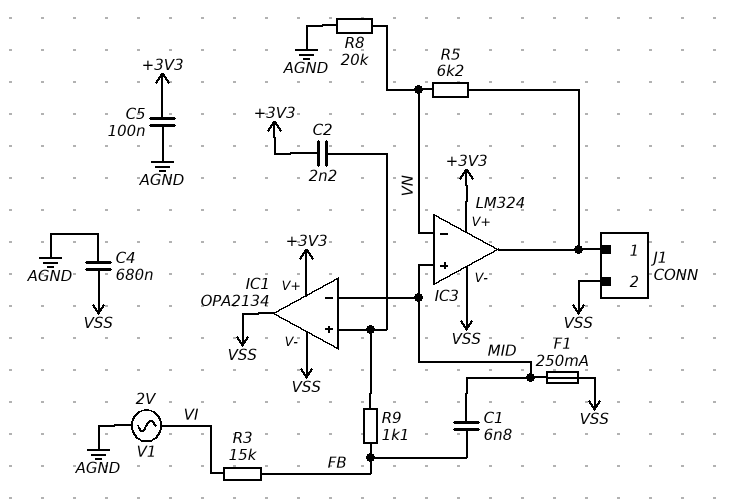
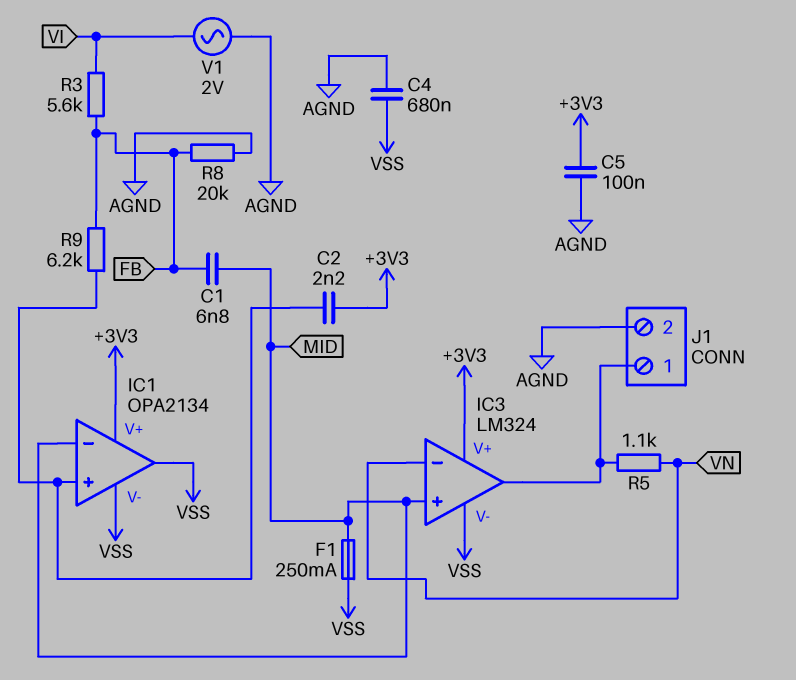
J1 pin 2: VSS -> AGND
R3: 15k (FB, VI) -> 5.6k (FB, VI)
R5: 6.2k (IC3/out, VN) -> 1.1k (IC3/out, VN)
R8: 20k (AGND, VN) -> 20k (AGND, FB)
R9: 1.1k (FB, IC1/in+) -> 6.2k (FB, IC1/in+)

